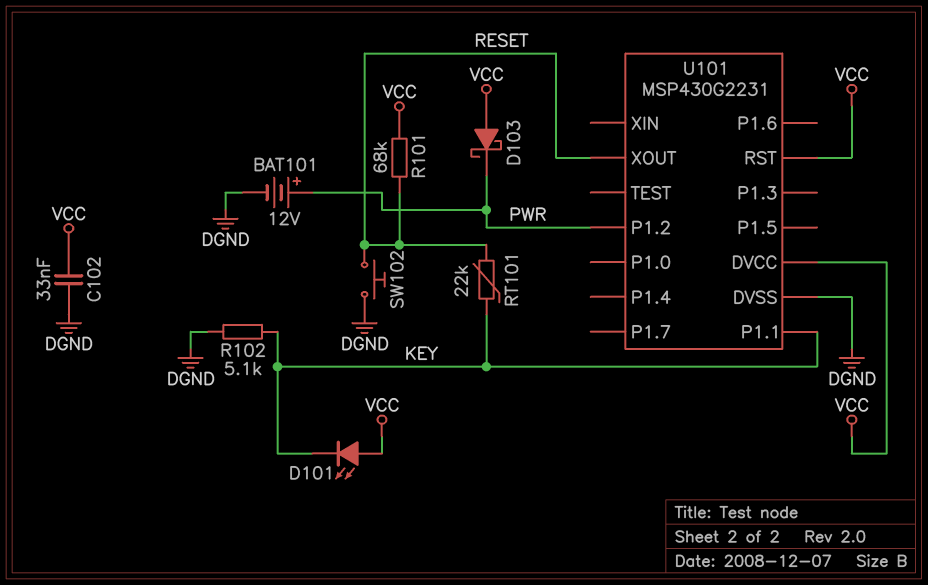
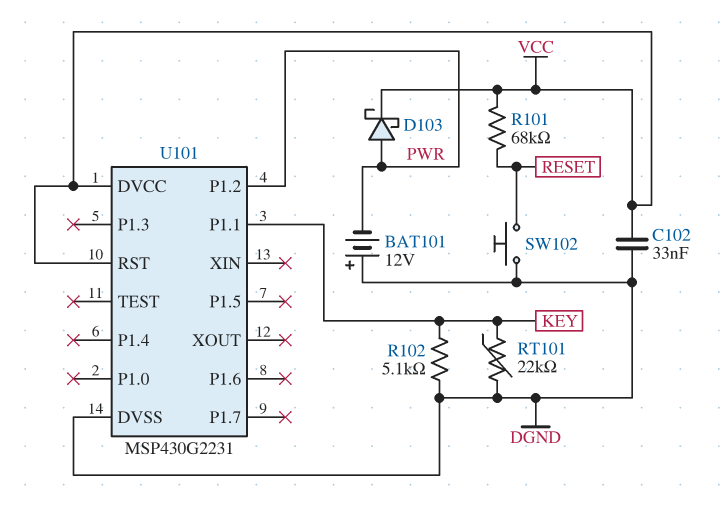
BAT101: 12V (plus PWR, minus DGND) -> 12V (plus DGND, minus PWR)
D101: LED (A VCC, K KEY) -> none
D103: schottky (A VCC, K PWR) -> schottky (A PWR, K VCC)
RT101: 22k (KEY, RESET) -> 22k (DGND, KEY)
U101 pin XOUT: RESET -> none

